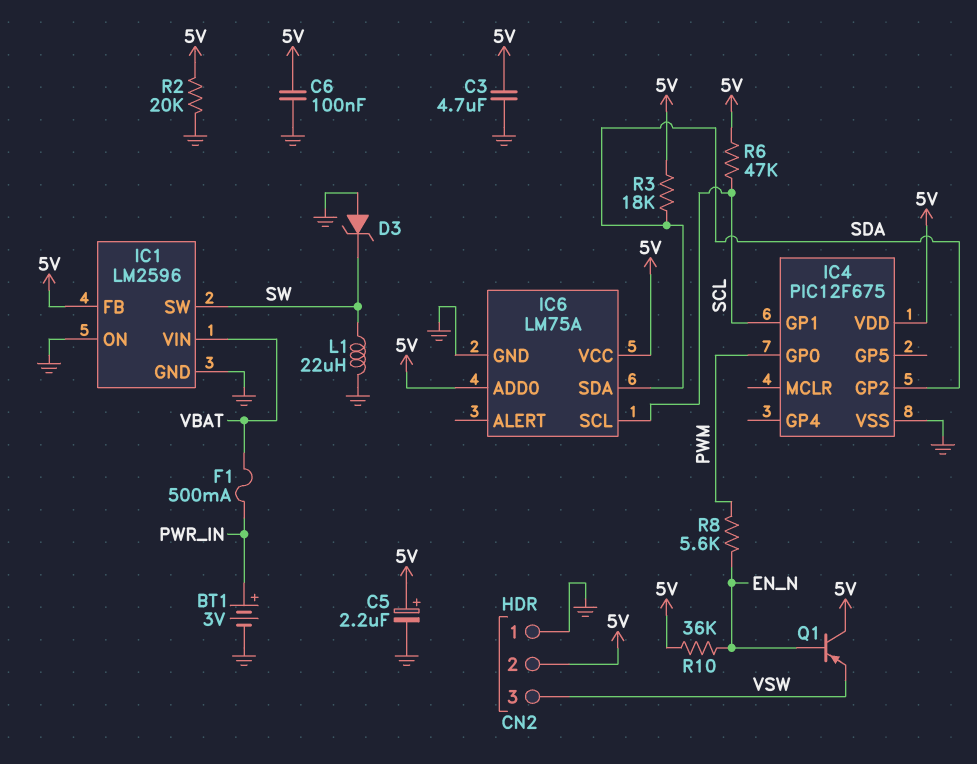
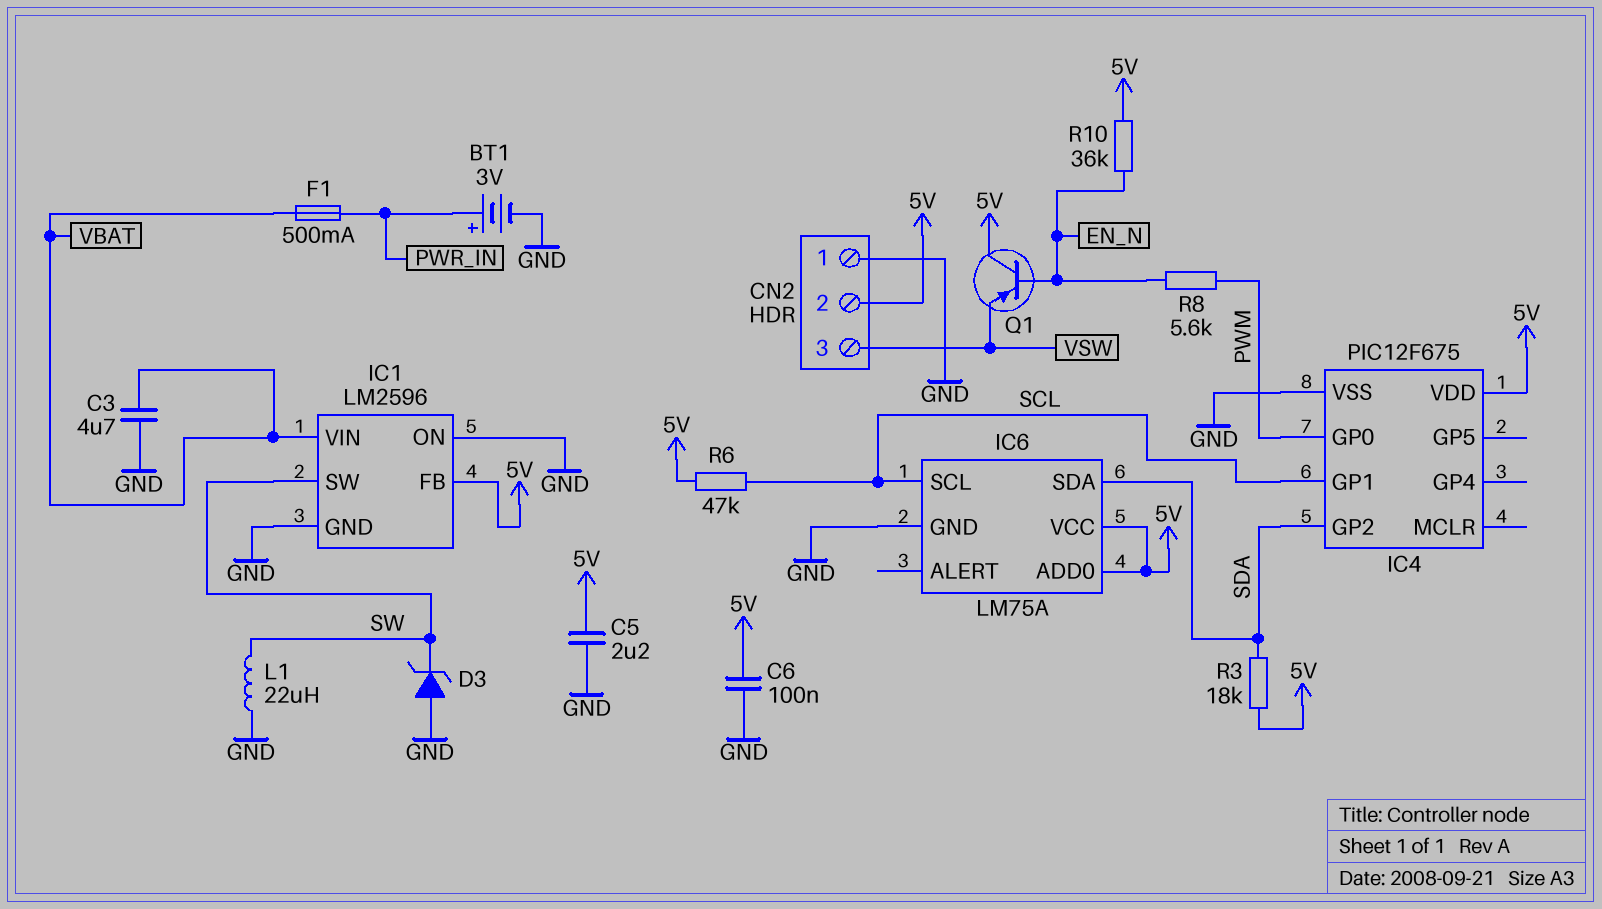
C3: 4.7uF (5V, GND) -> 4.7uF (GND, VBAT)
C5: 2.2uF (plus 5V, minus GND) -> 2.2uF (5V, GND)
R2: 20k (5V, GND) -> none

